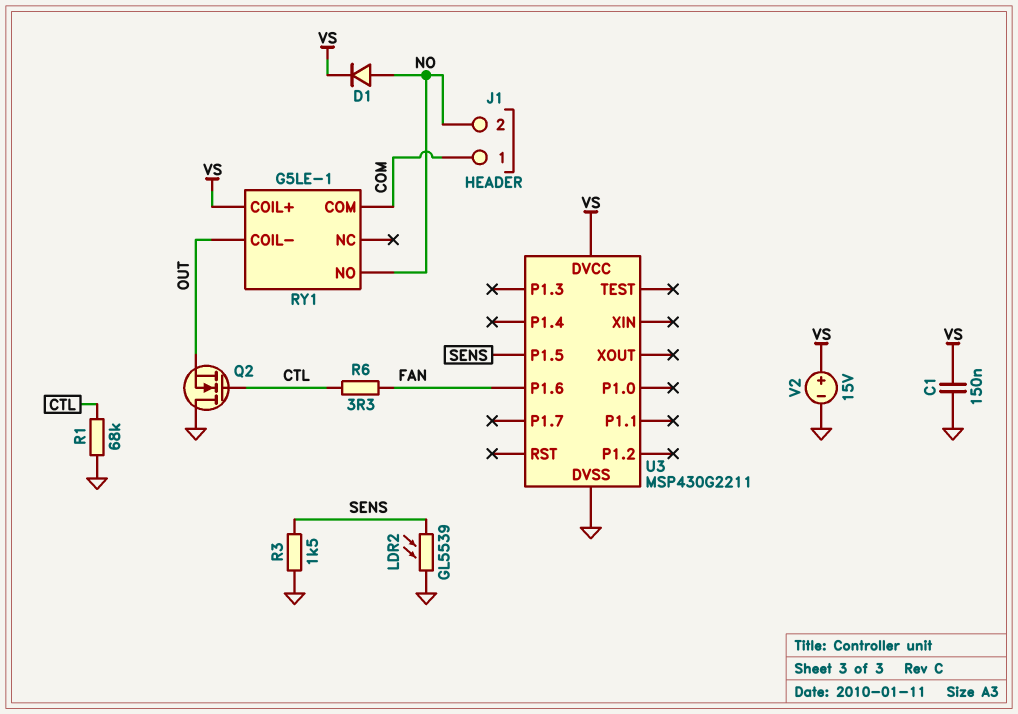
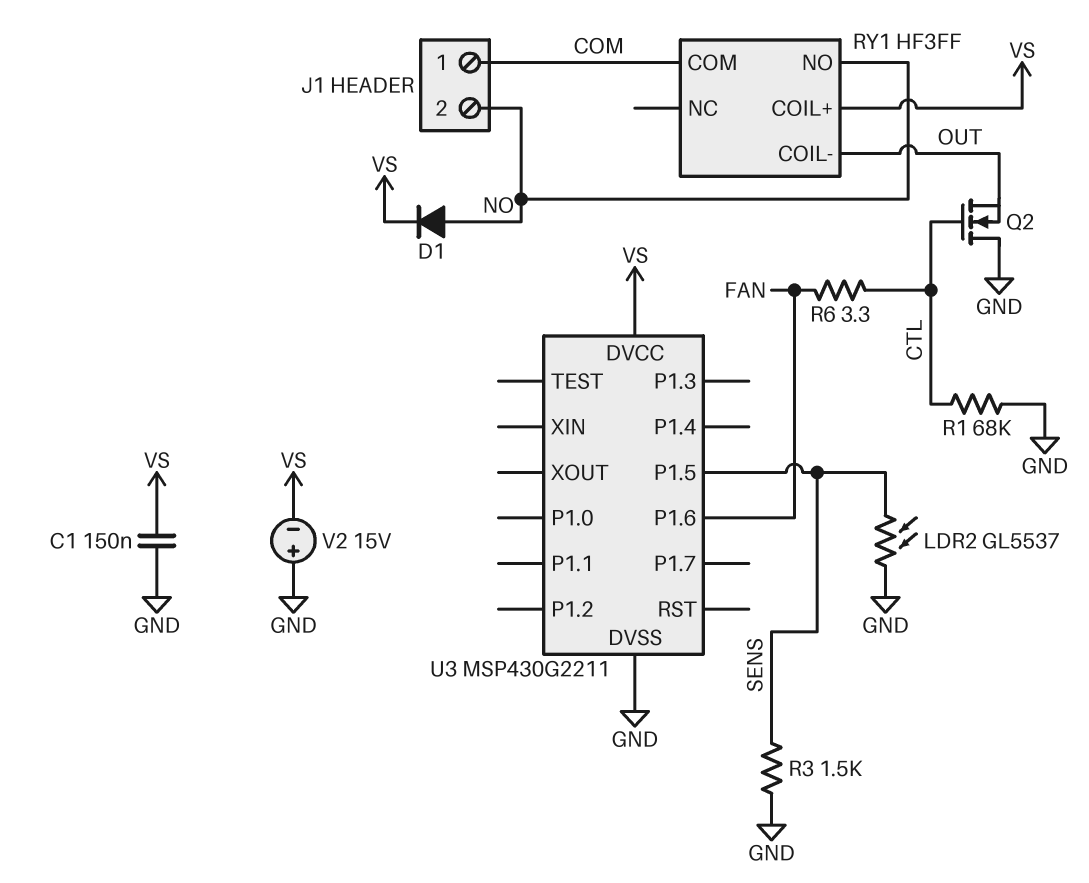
LDR2: GL5539 (GND, SENS) -> GL5537 (GND, SENS)
RY1: G5LE-1 -> HF3FF
V2: 15V (plus VS, minus GND) -> 15V (plus GND, minus VS)

